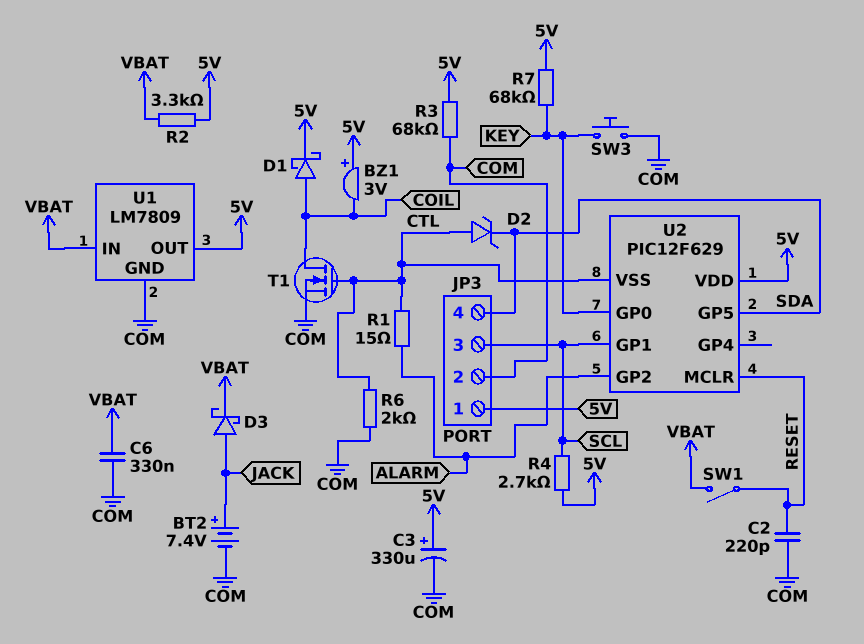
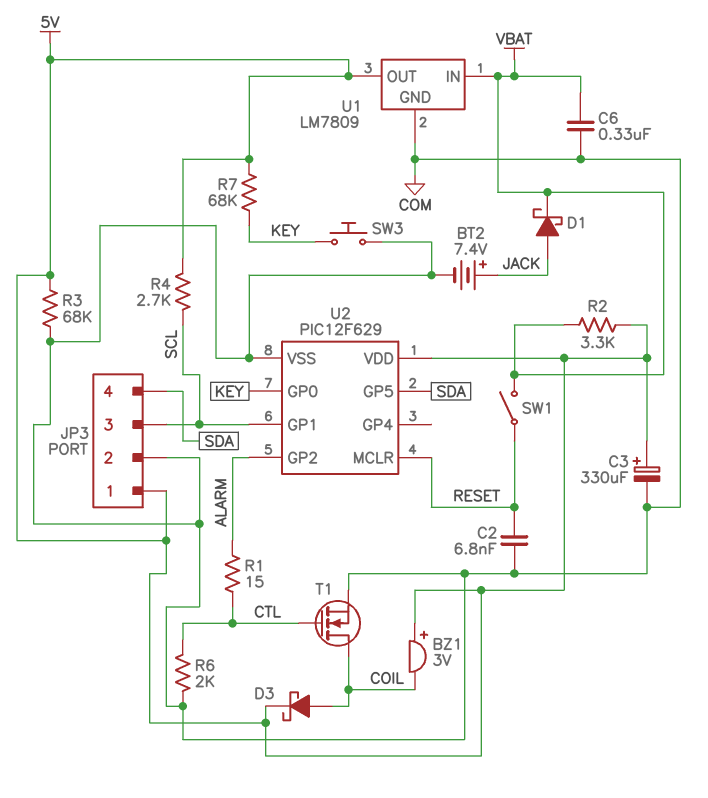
C2: 220pF (COM, RESET) -> 6.8nF (COM, RESET)
D1: schottky (A COIL, K 5V) -> schottky (A JACK, K VBAT)
D2: zener (A CTL, K SDA) -> none
D3: schottky (A JACK, K VBAT) -> schottky (A COIL, K 5V)
U2 pin VSS: CTL -> COM

